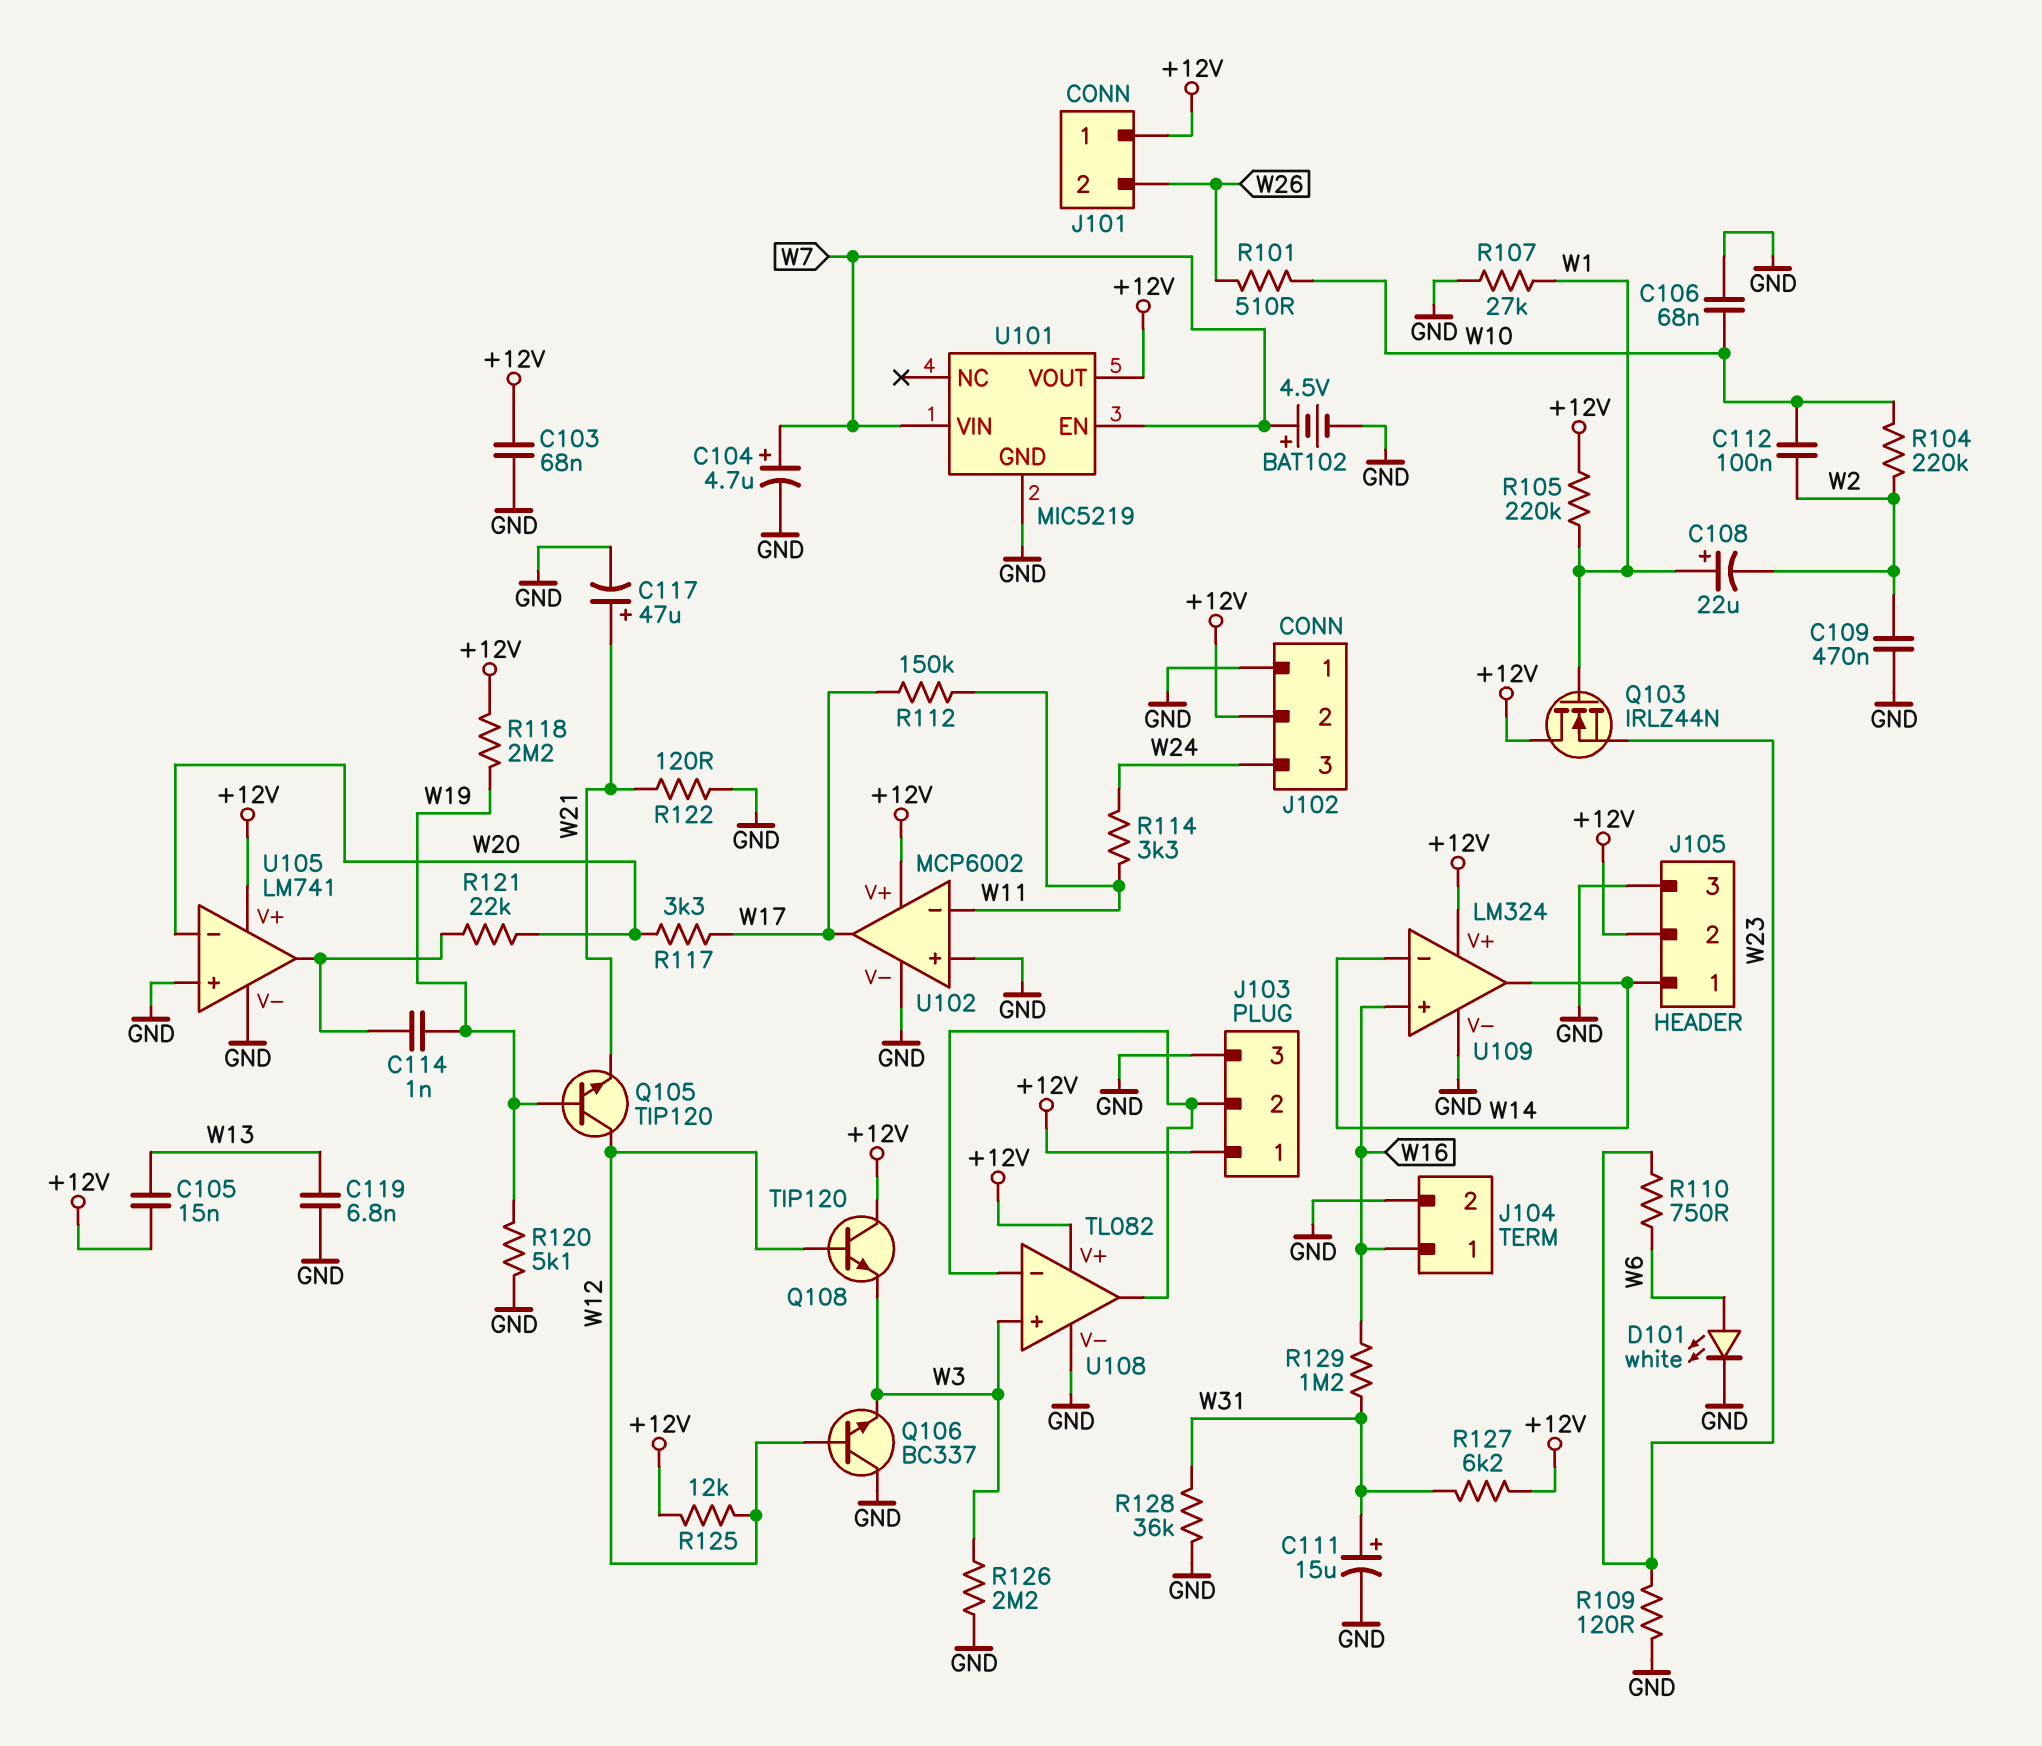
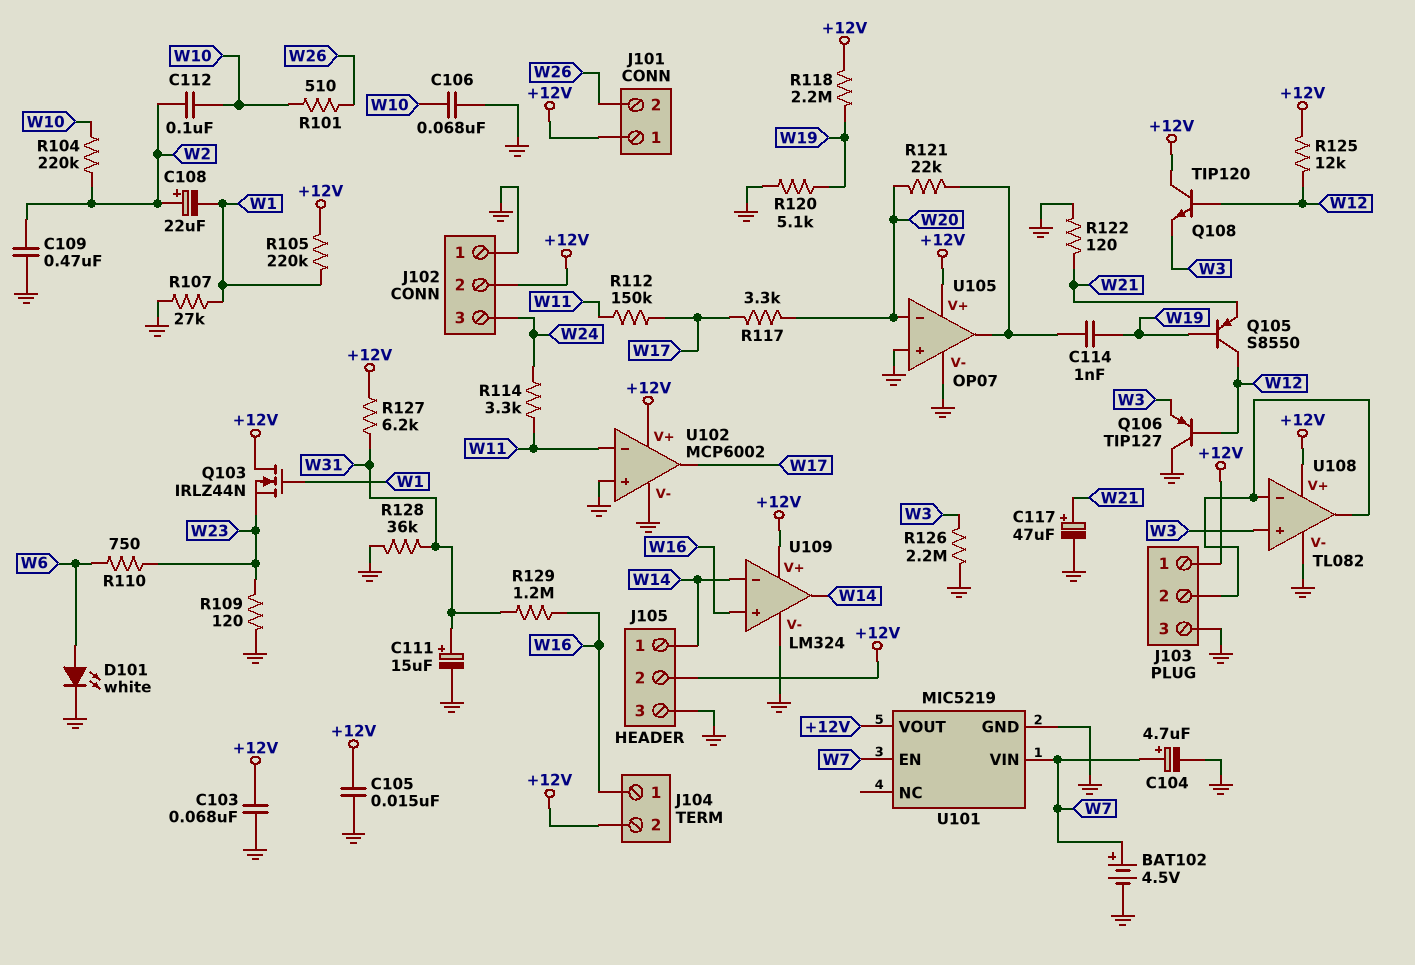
C105: 15nF (+12V, W13) -> 15nF (+12V, GND)
C108: 22uF (plus W1, minus W2) -> 22uF (plus W2, minus W1)
C119: 6.8nF (GND, W13) -> none
J104 pin 2: GND -> +12V
Q105: NPN TIP120 (B W19, C W12, E W21) -> PNP S8550 (B W19, C W12, E W21)
Q106: NPN BC337 (B W12, C GND, E W3) -> PNP TIP127 (B W12, C GND, E W3)
U105: LM741 -> OP07

